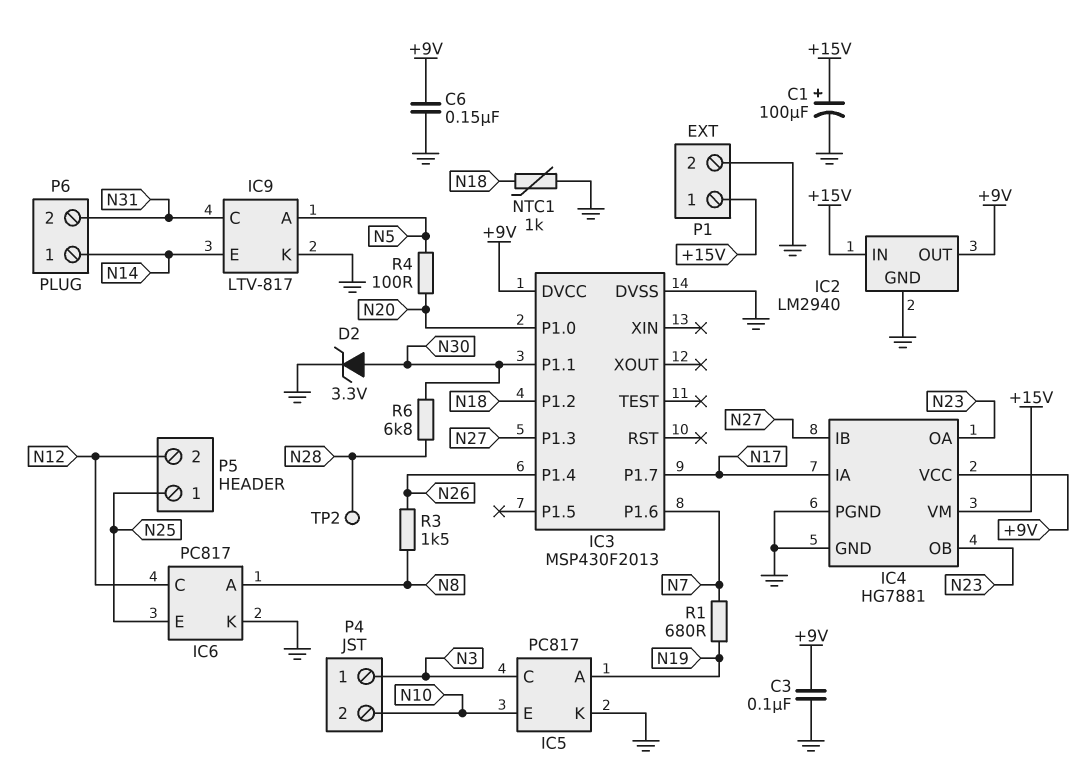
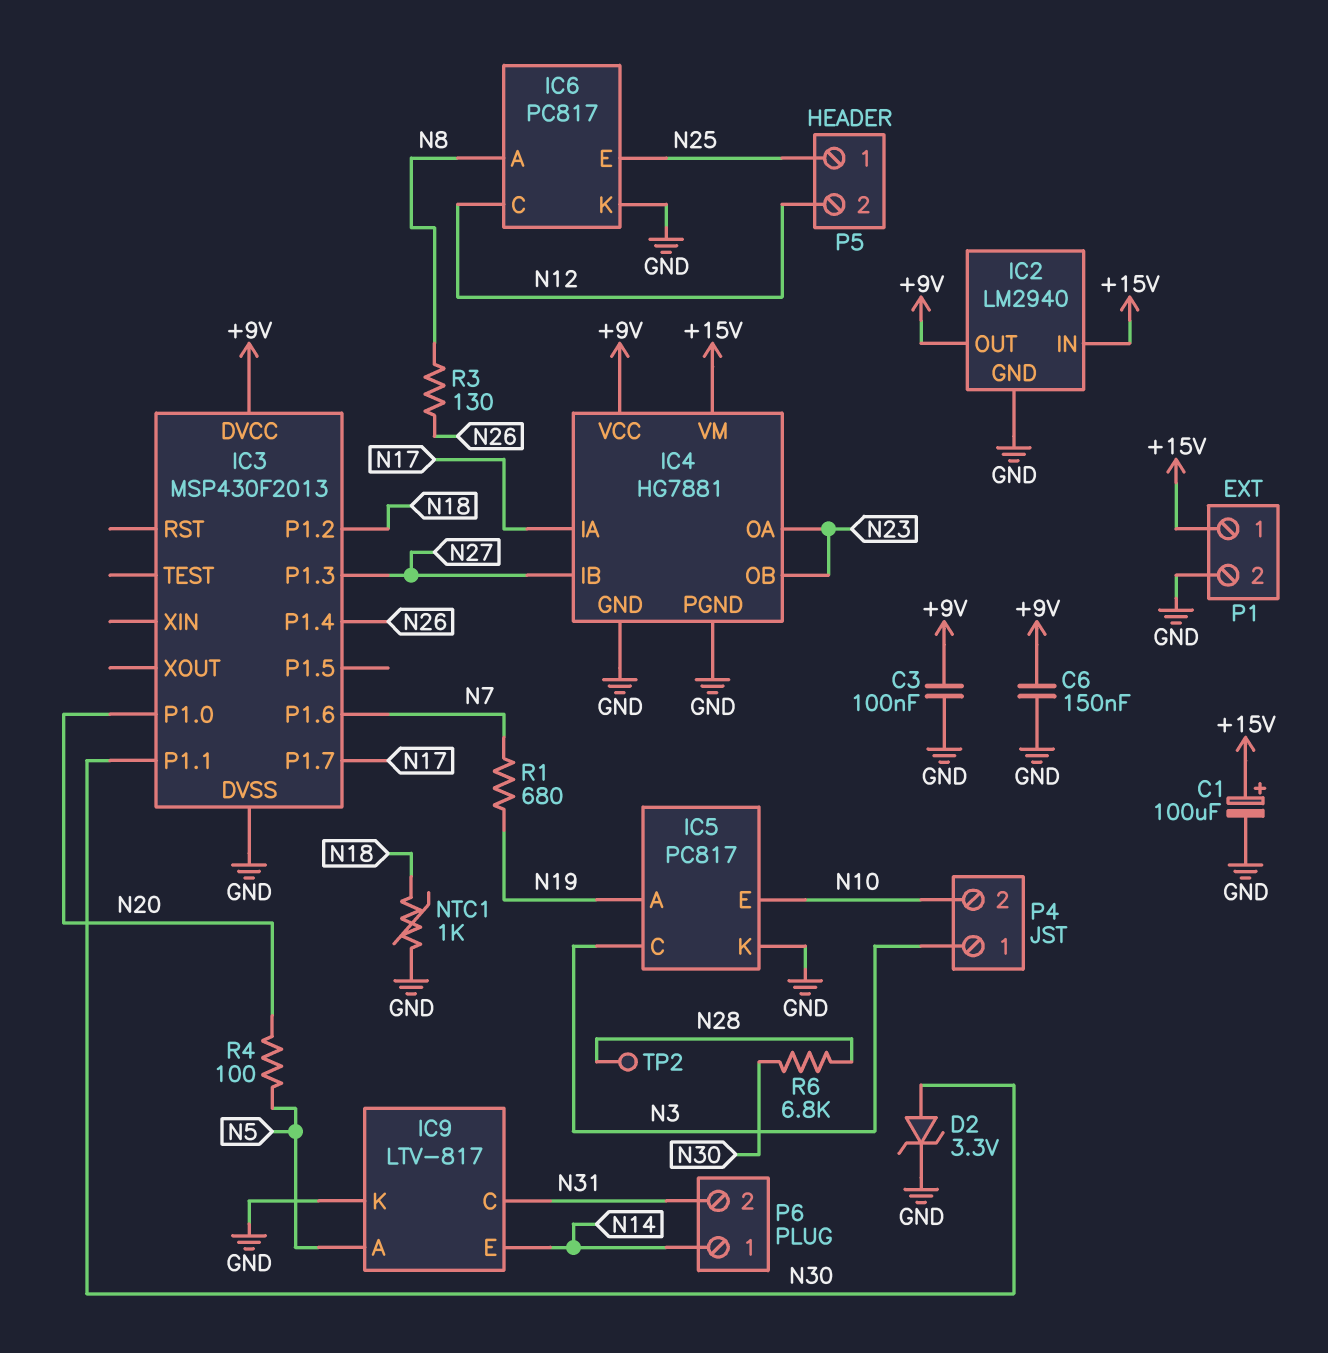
R3: 1.5k (N8, N26) -> 130 (N8, N26)

